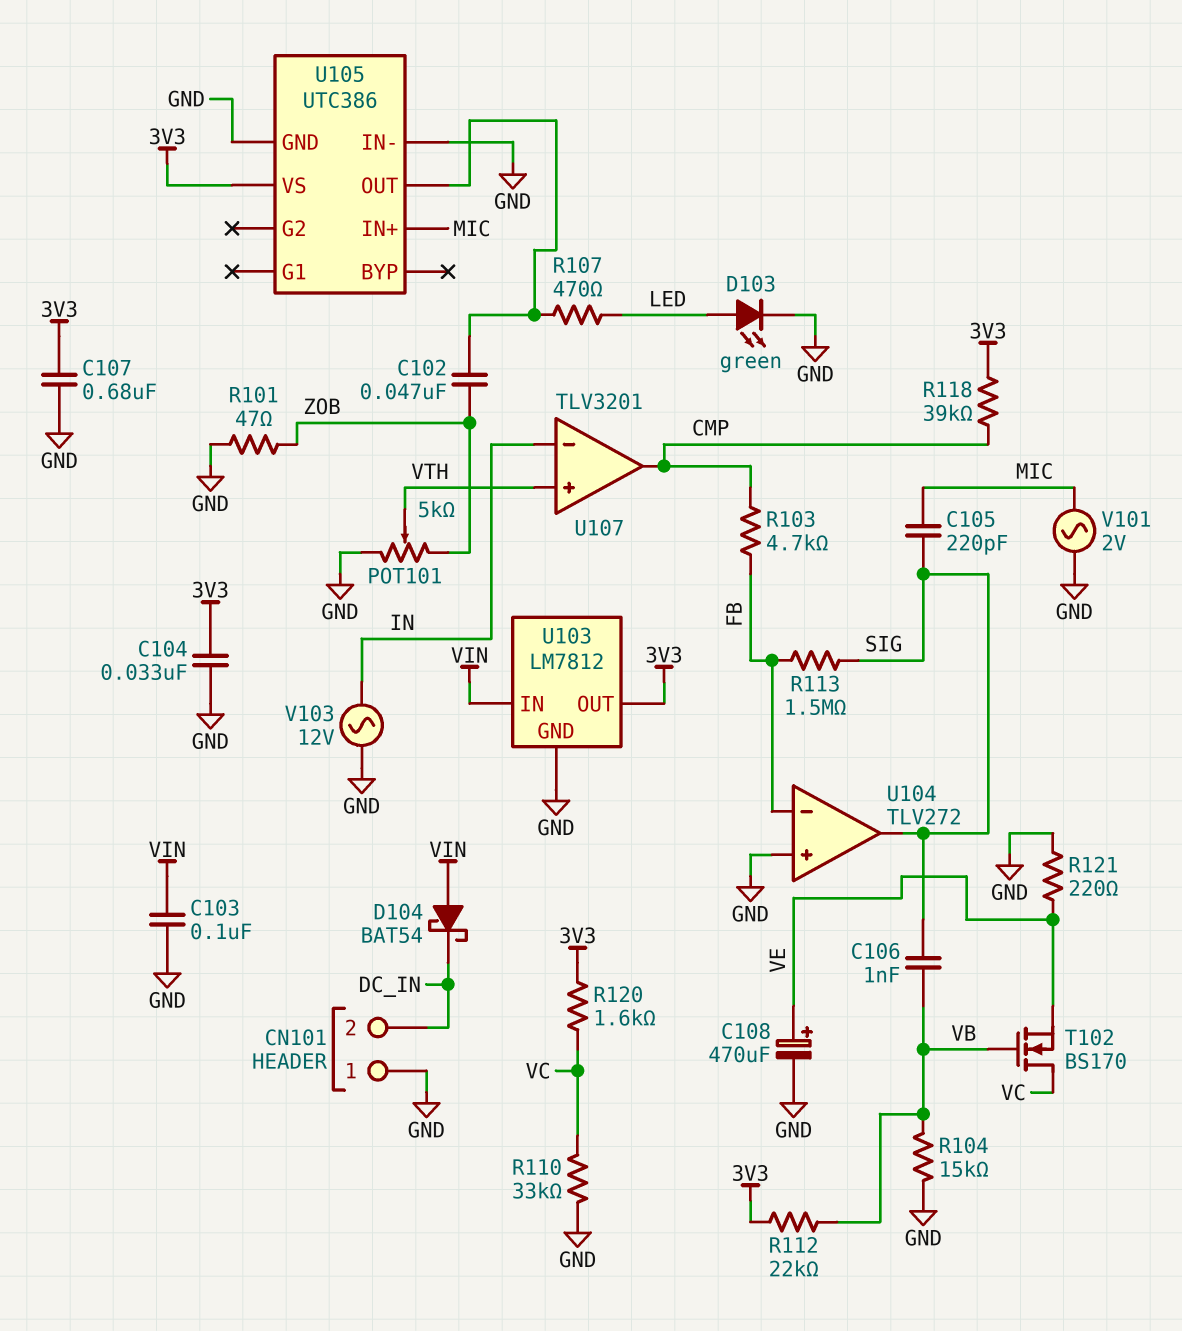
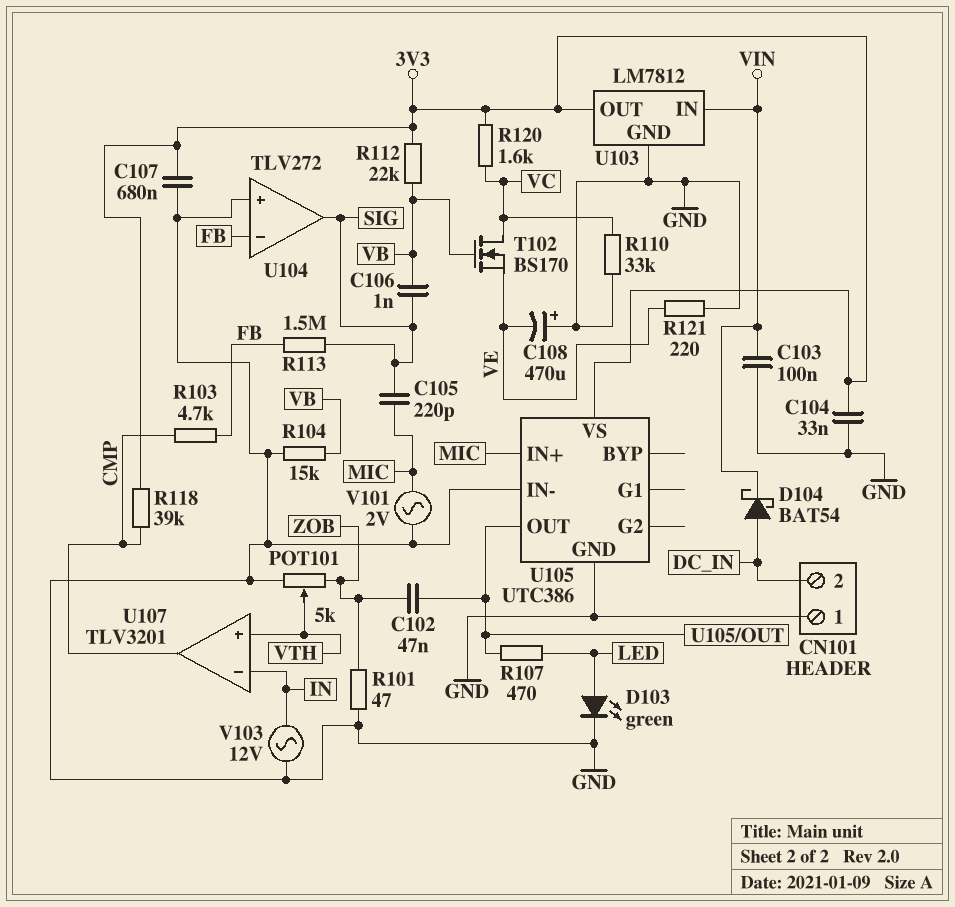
C108: 470uF (plus VE, minus GND) -> 470uF (plus GND, minus VE)
D104: schottky BAT54 (A VIN, K DC_IN) -> schottky BAT54 (A DC_IN, K VIN)

